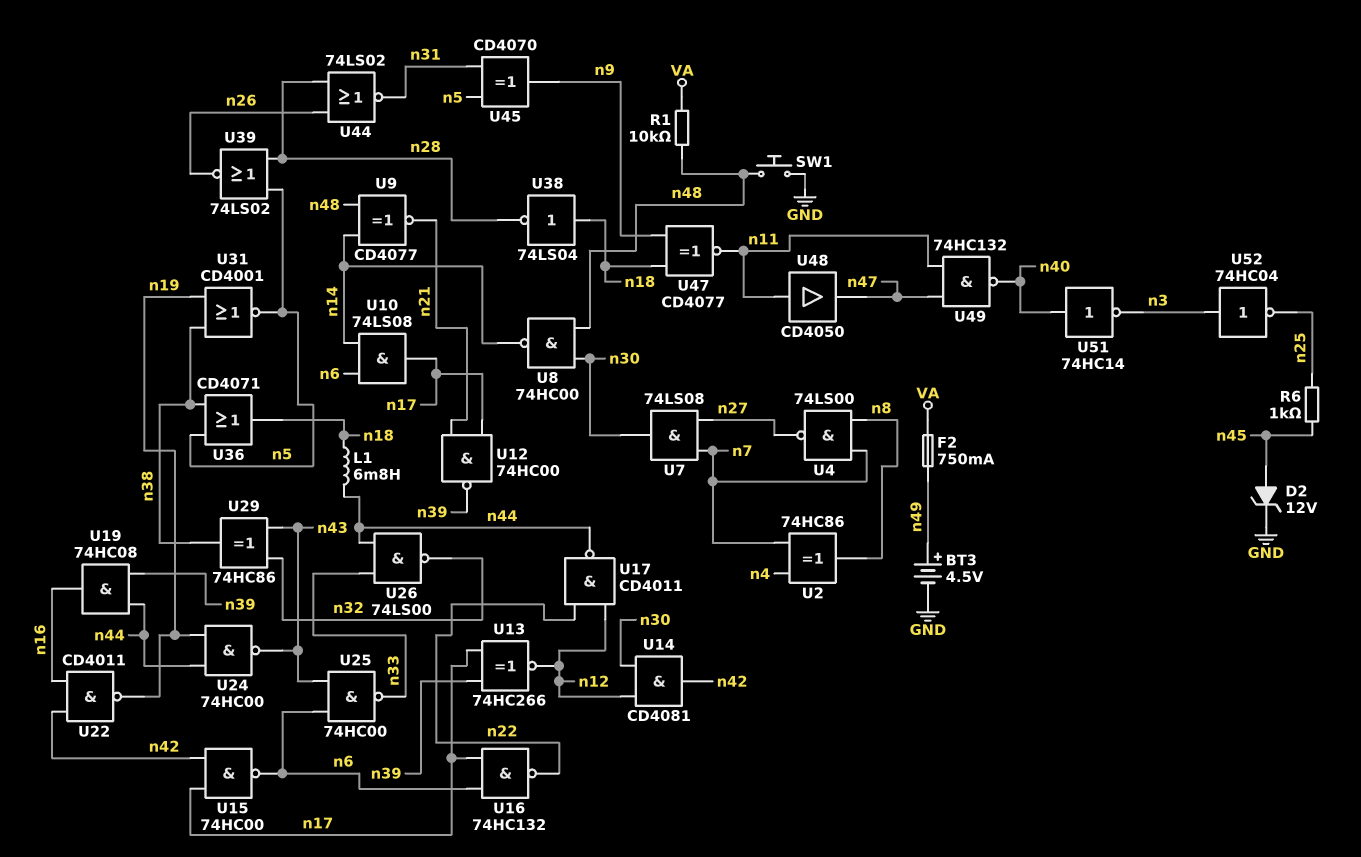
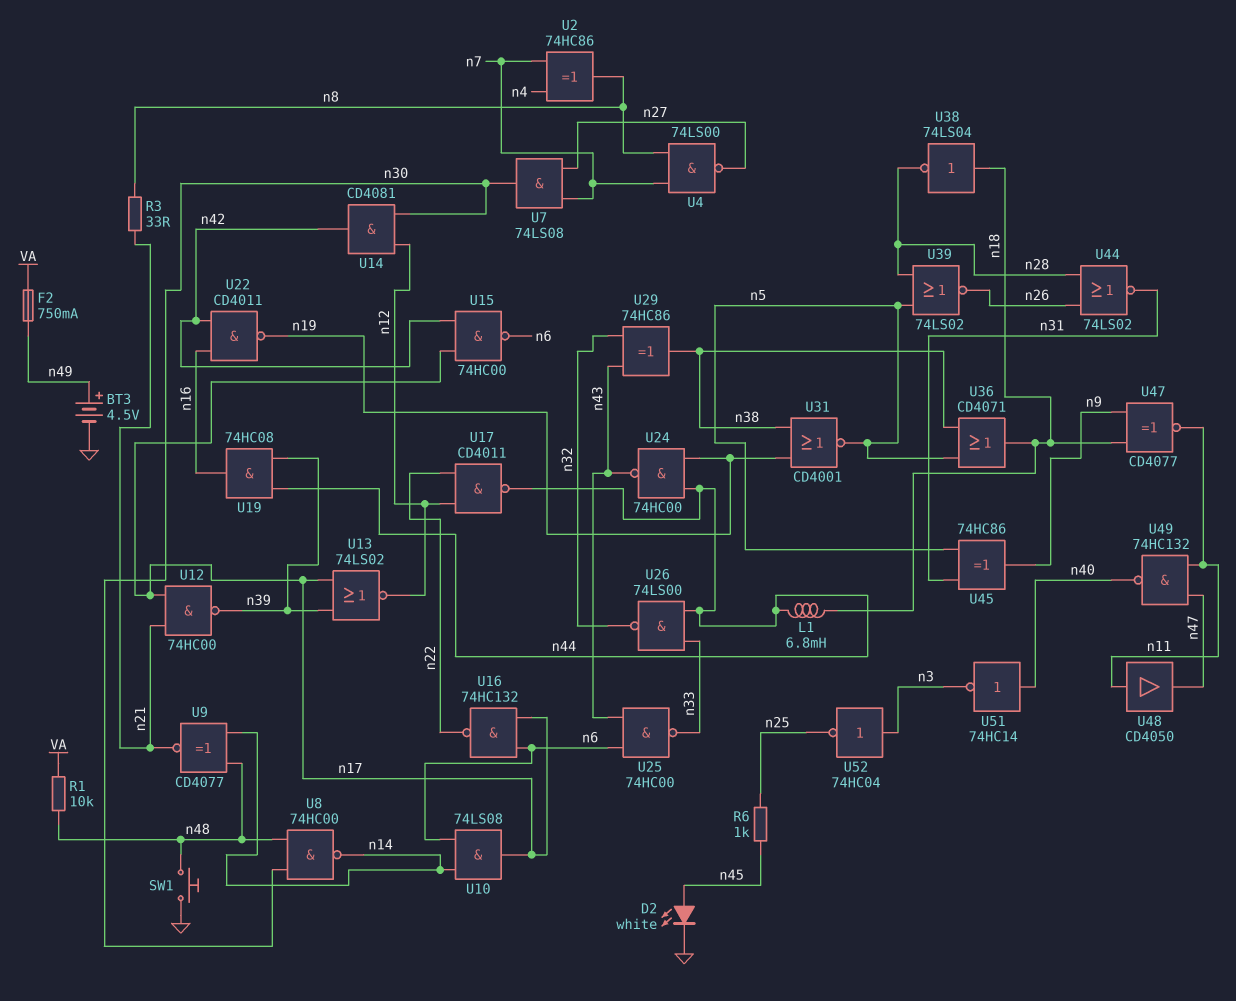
D2: zener 12V (A n45, K GND) -> LED white (A n45, K GND)
R3: none -> 33 (n8, n21)
U13: XNOR 74HC266 (in n17, in n39, out n12) -> NOR 74LS02 (in n17, in n39, out n12)
U45: XOR CD4070 (in n5, in n31, out n9) -> XOR 74HC86 (in n5, in n31, out n9)

